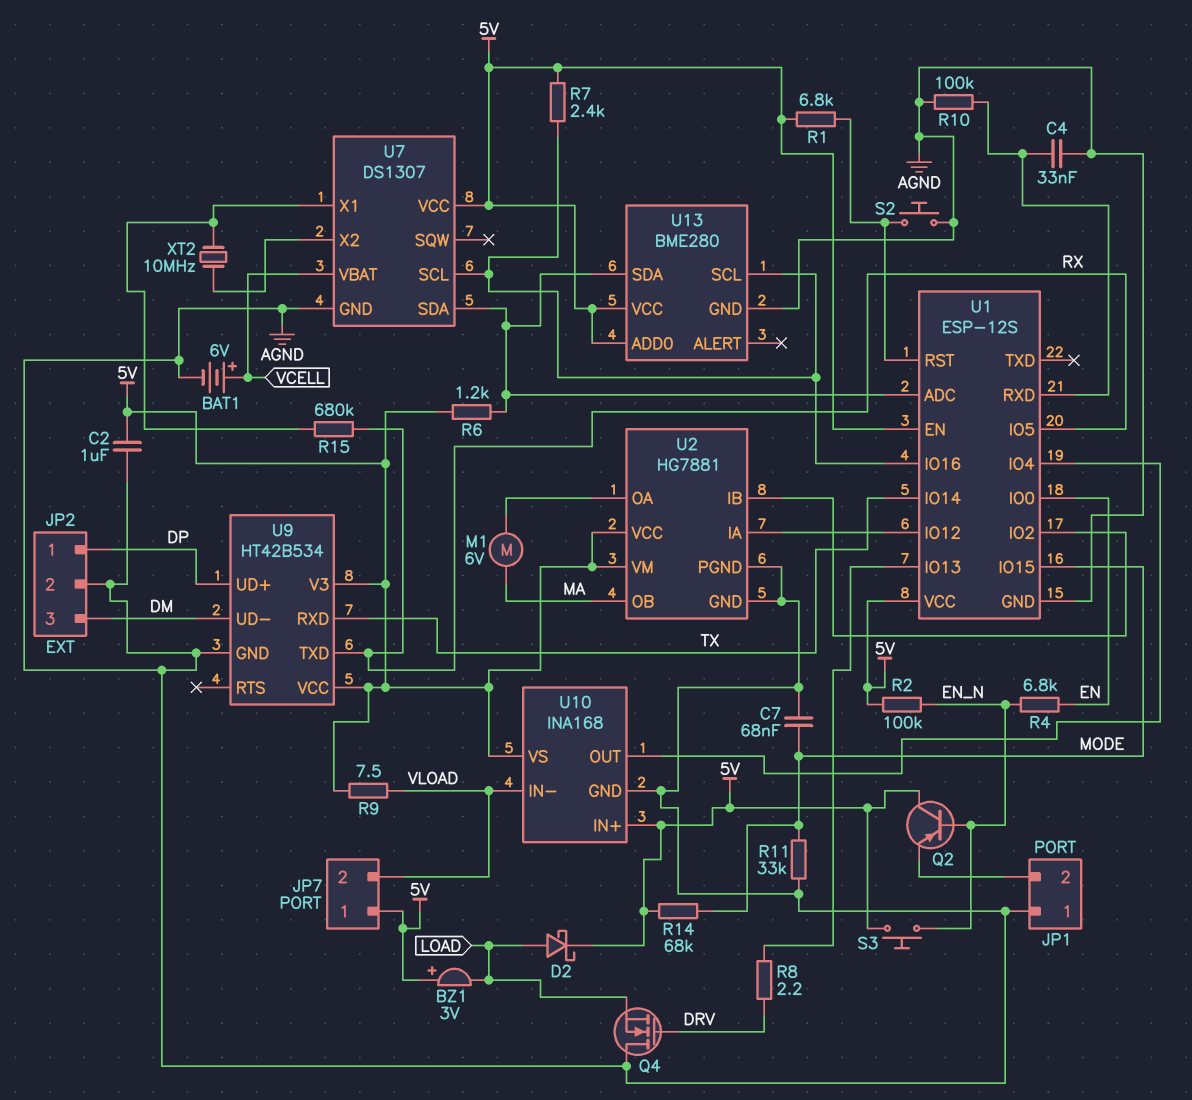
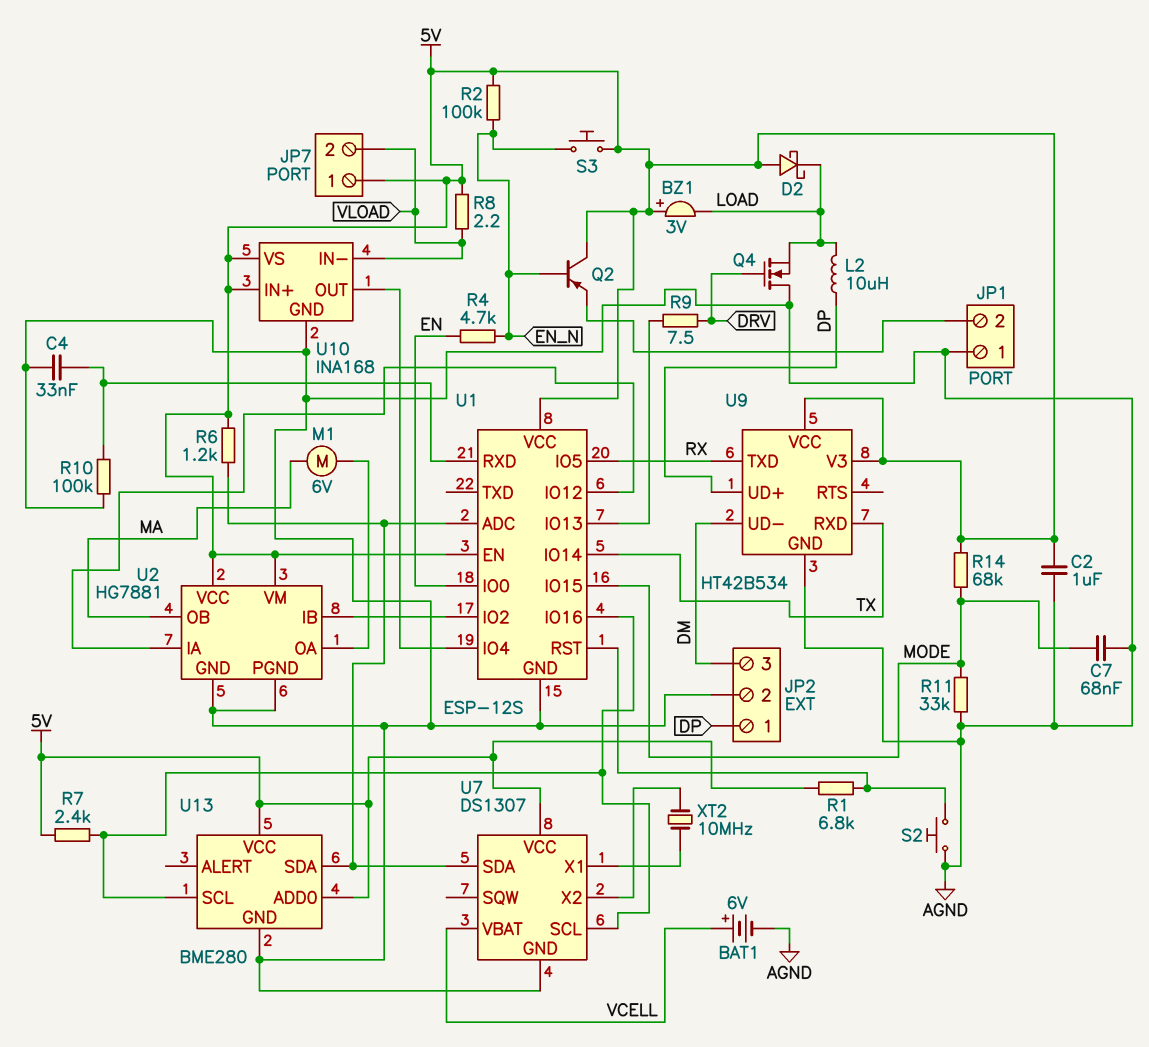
D2: schottky (A LOAD, K 5V) -> schottky (A 5V, K LOAD)
L2: none -> 10uH (DP, LOAD)
R4: 6.8k (EN, EN_N) -> 4.7k (EN, EN_N)
R8: 2.2 (DRV, U1/IO13) -> 2.2 (5V, VLOAD)
R9: 7.5 (5V, VLOAD) -> 7.5 (DRV, U1/IO13)
R15: 680k (RX, U7/X1) -> none

